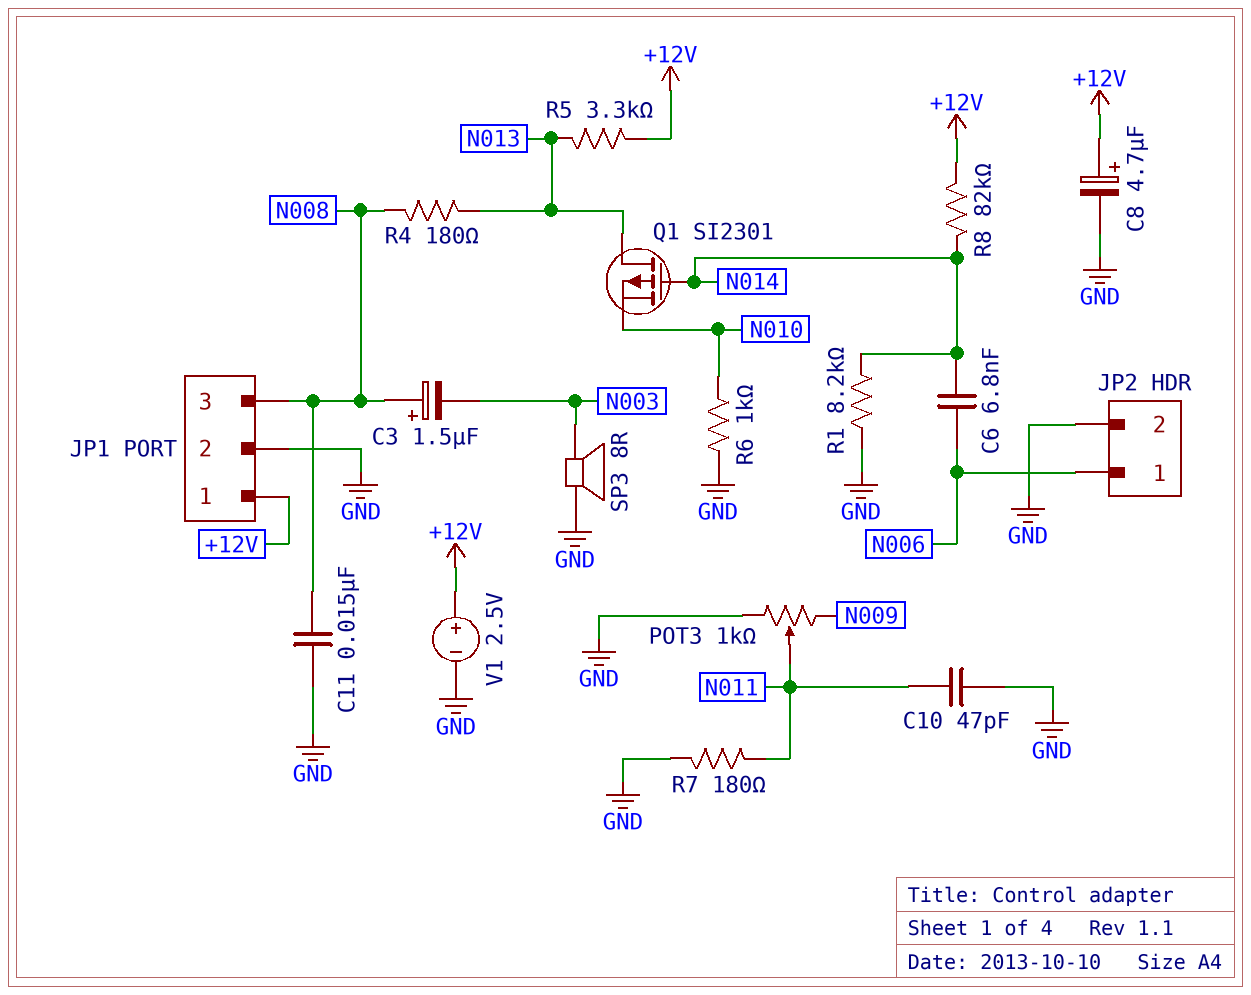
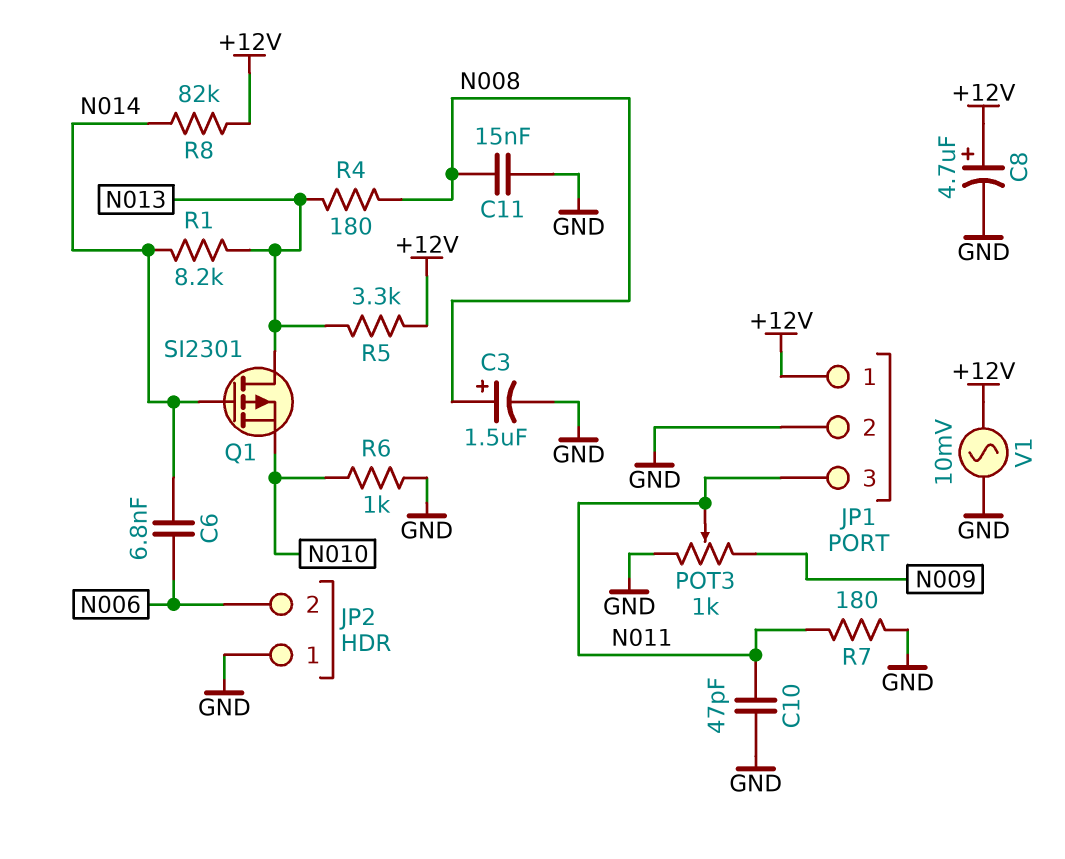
C3: 1.5uF (plus N008, minus N003) -> 1.5uF (plus N008, minus GND)
JP1 pin 3: N008 -> N011
JP2 pin 1: N006 -> GND
JP2 pin 2: GND -> N006
R1: 8.2k (GND, N014) -> 8.2k (N013, N014)
SP3: speaker 8R (GND, N003) -> none
V1: 2.5V (plus +12V, minus GND) -> AC 10mV (+12V, GND)

